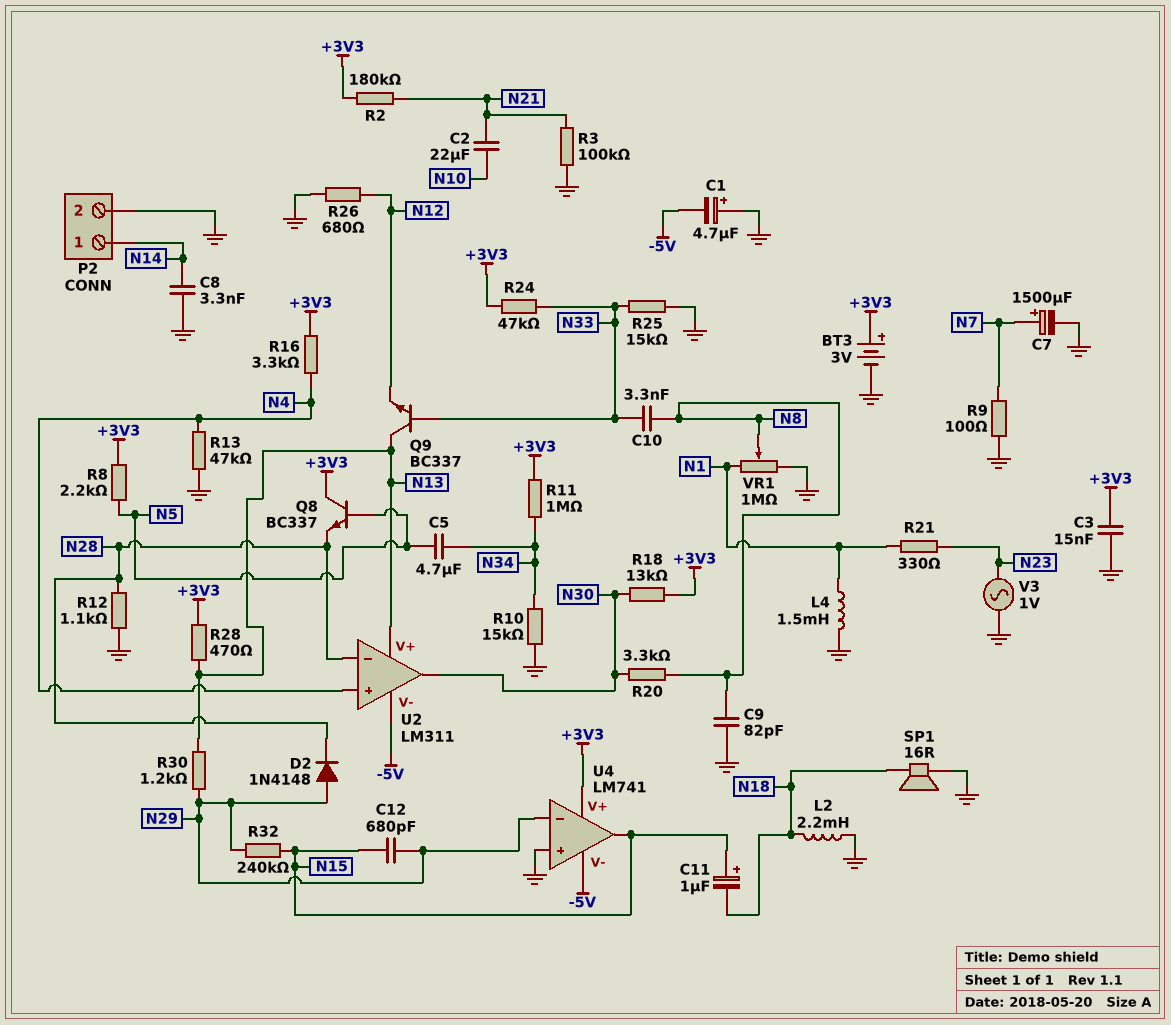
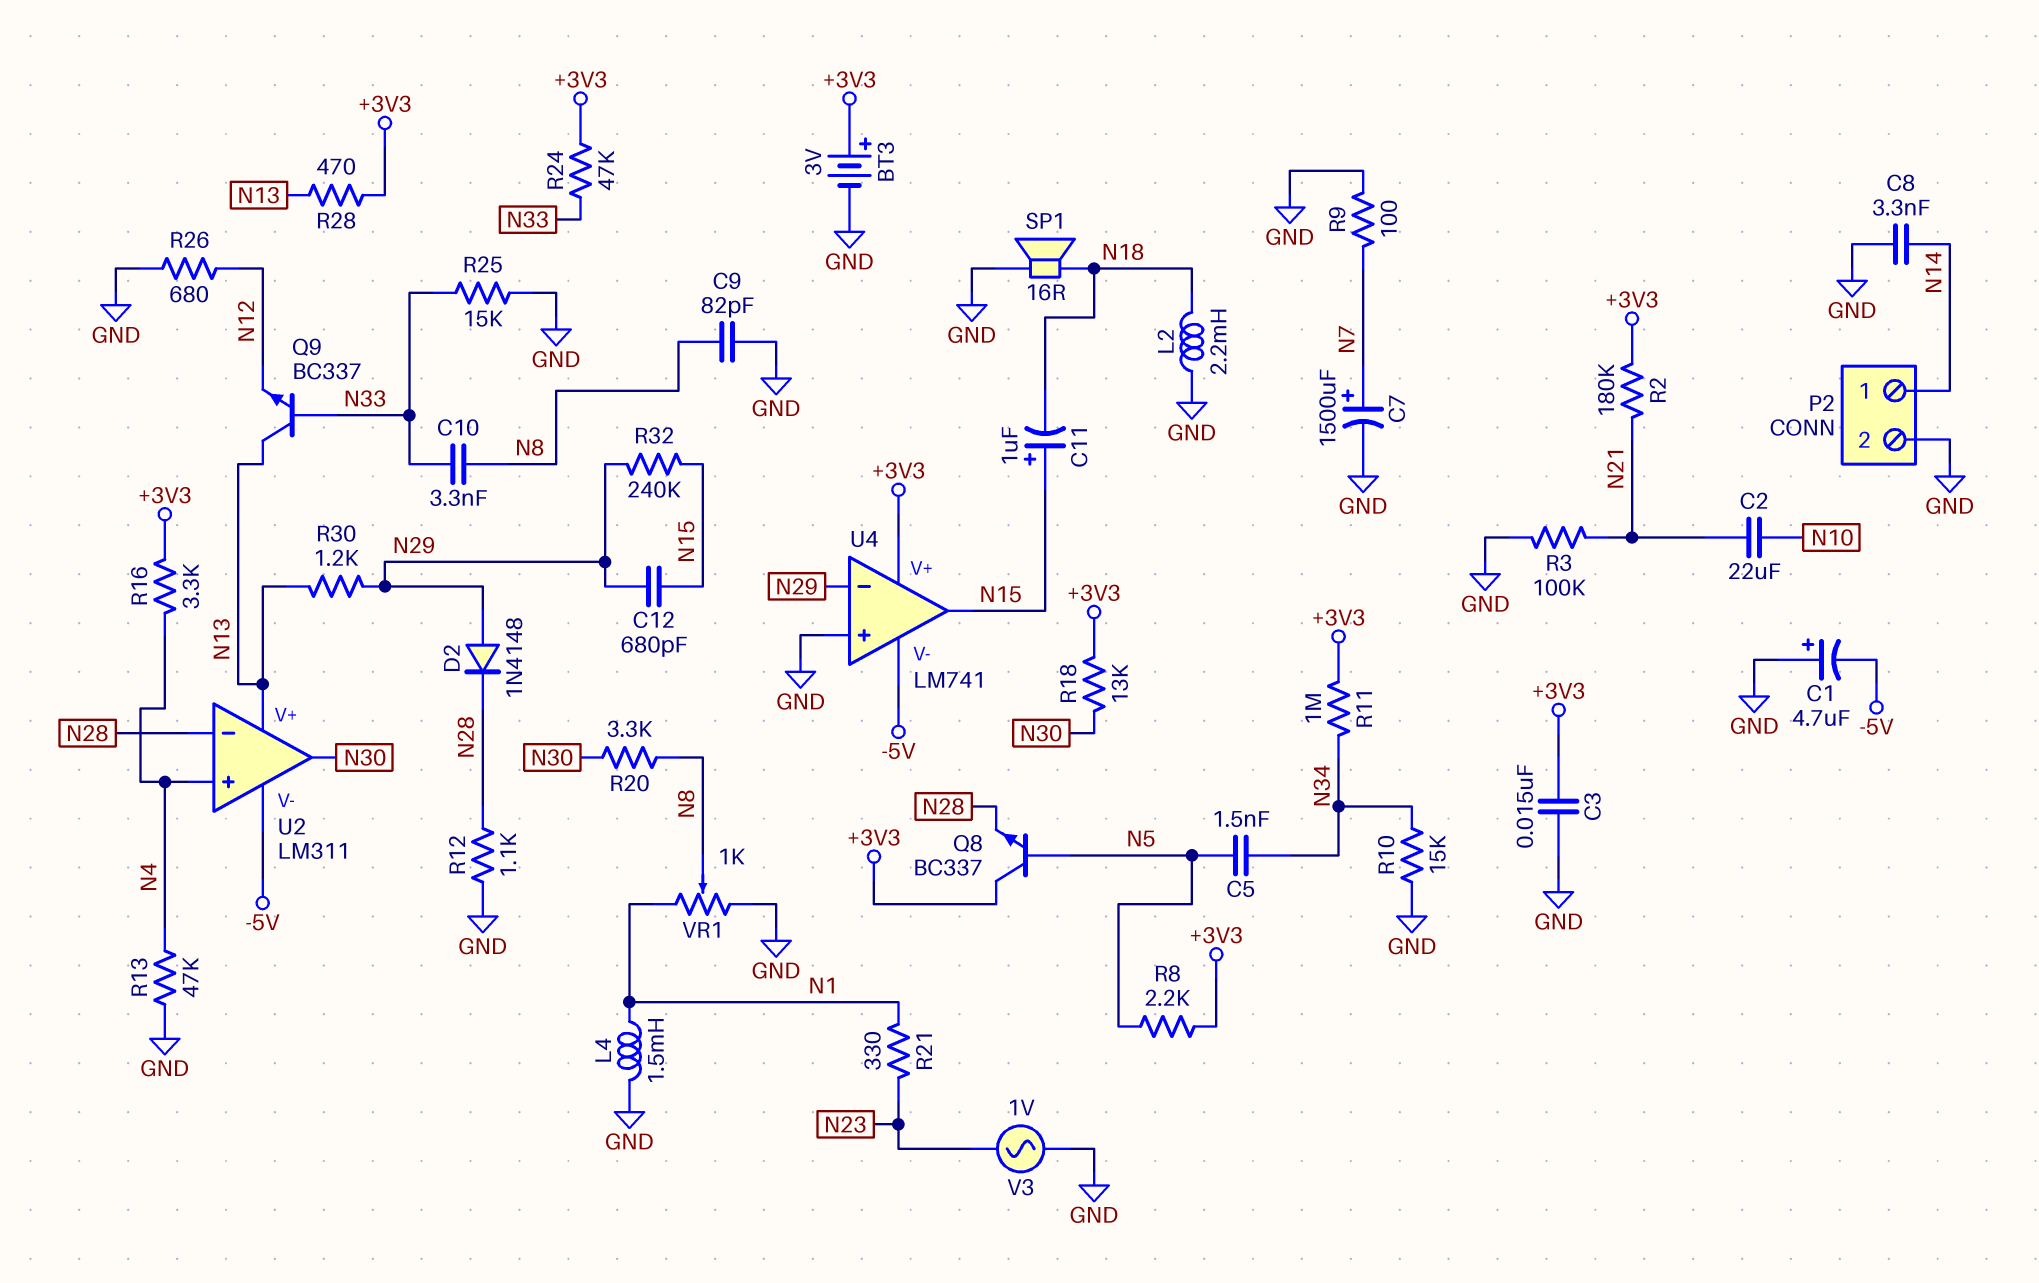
C5: 4.7uF (N5, N34) -> 1.5nF (N5, N34)
VR1: 1M (GND, N1, wiper N8) -> 1k (GND, N1, wiper N8)

